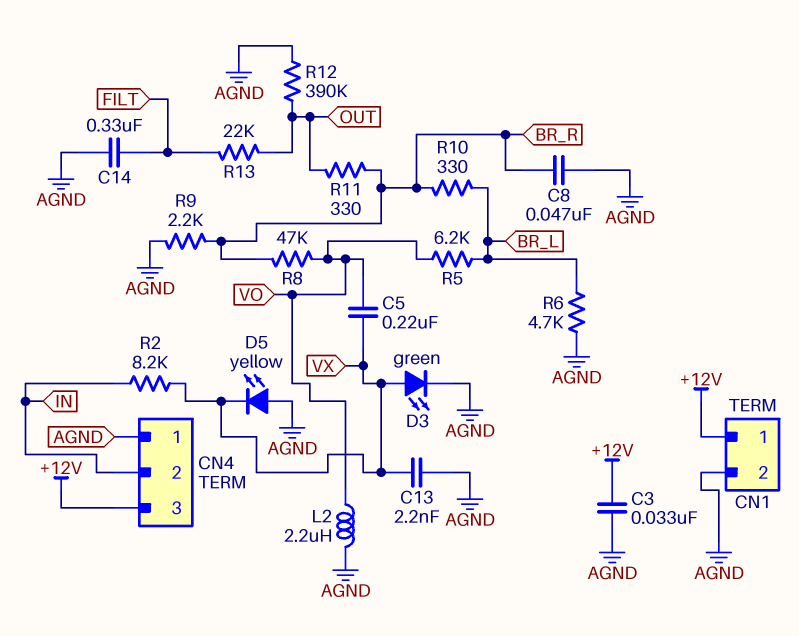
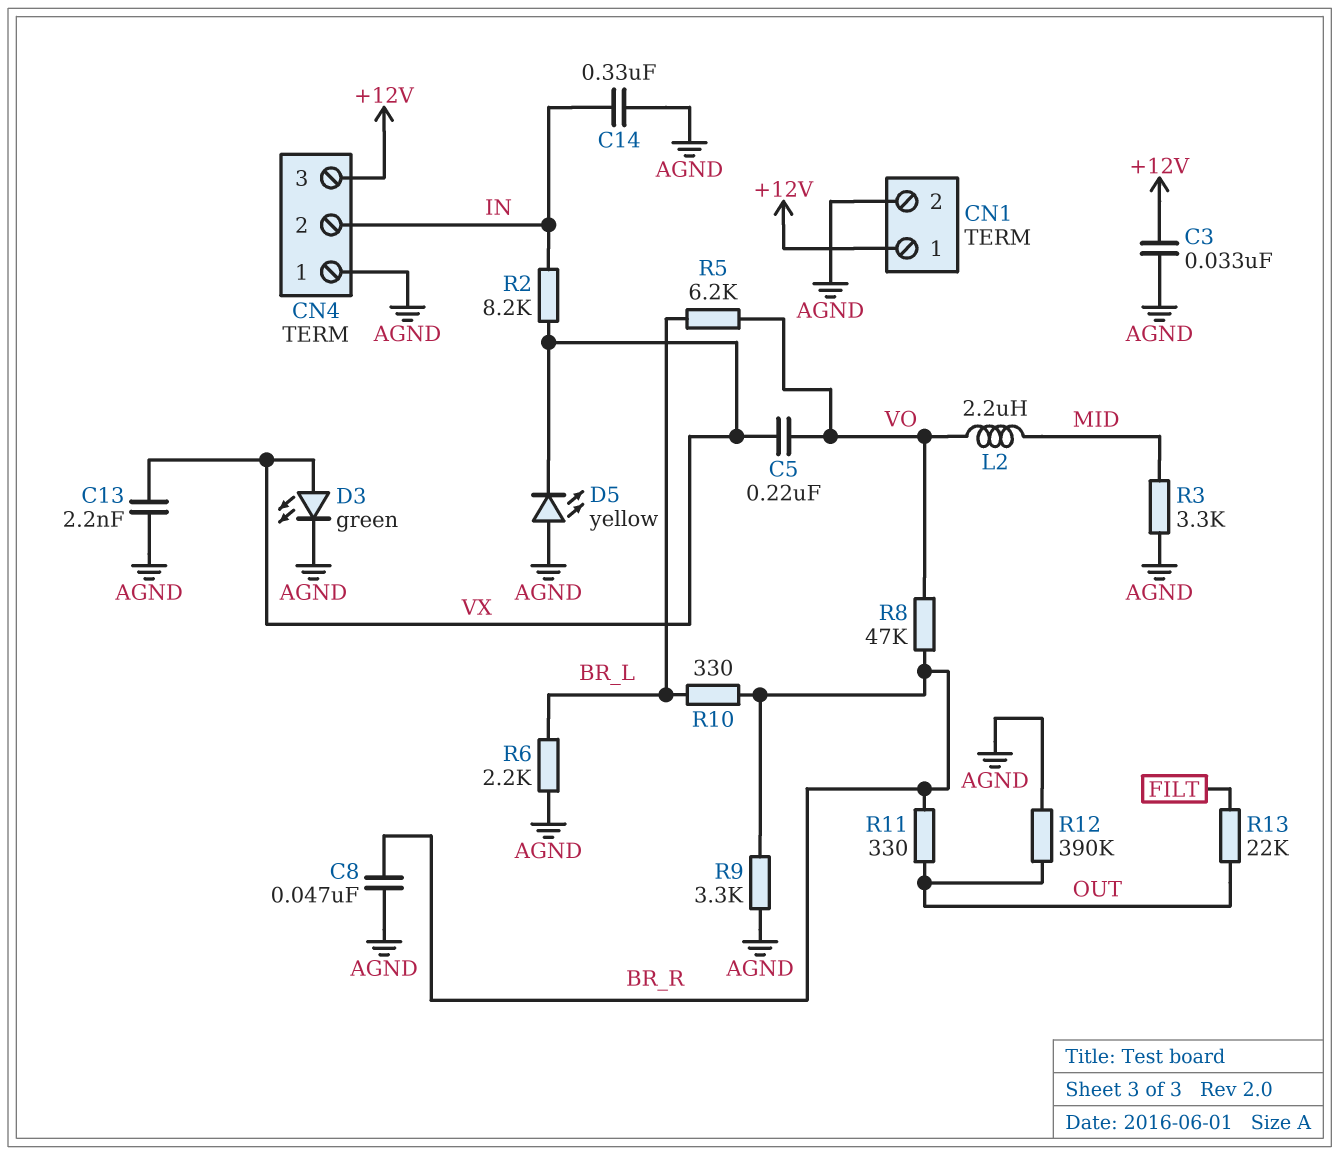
C14: 330nF (AGND, FILT) -> 330nF (AGND, IN)
L2: 2.2uH (AGND, VO) -> 2.2uH (MID, VO)
R3: none -> 3.3k (AGND, MID)
R6: 4.7k (AGND, BR_L) -> 2.2k (AGND, BR_L)
R9: 2.2k (AGND, BR_R) -> 3.3k (AGND, BR_R)

